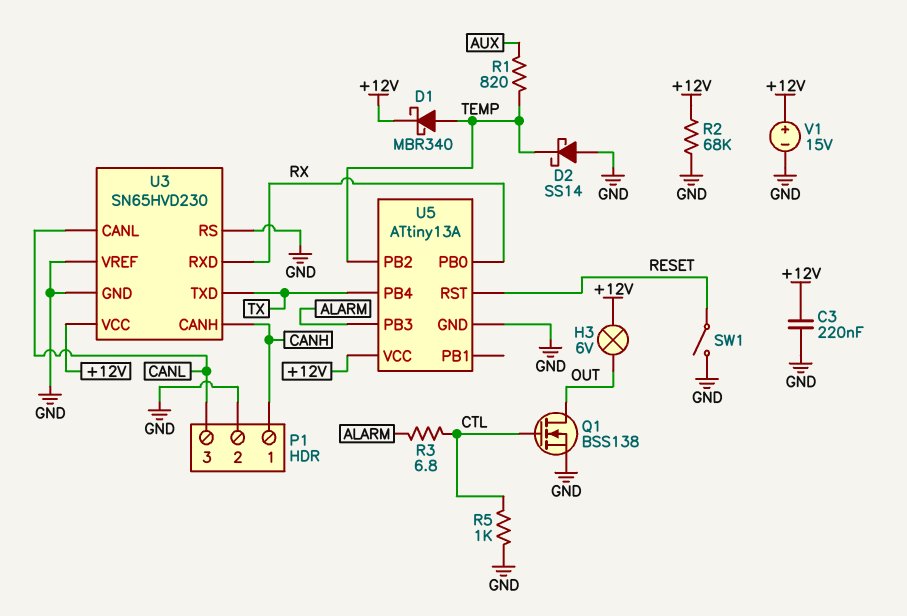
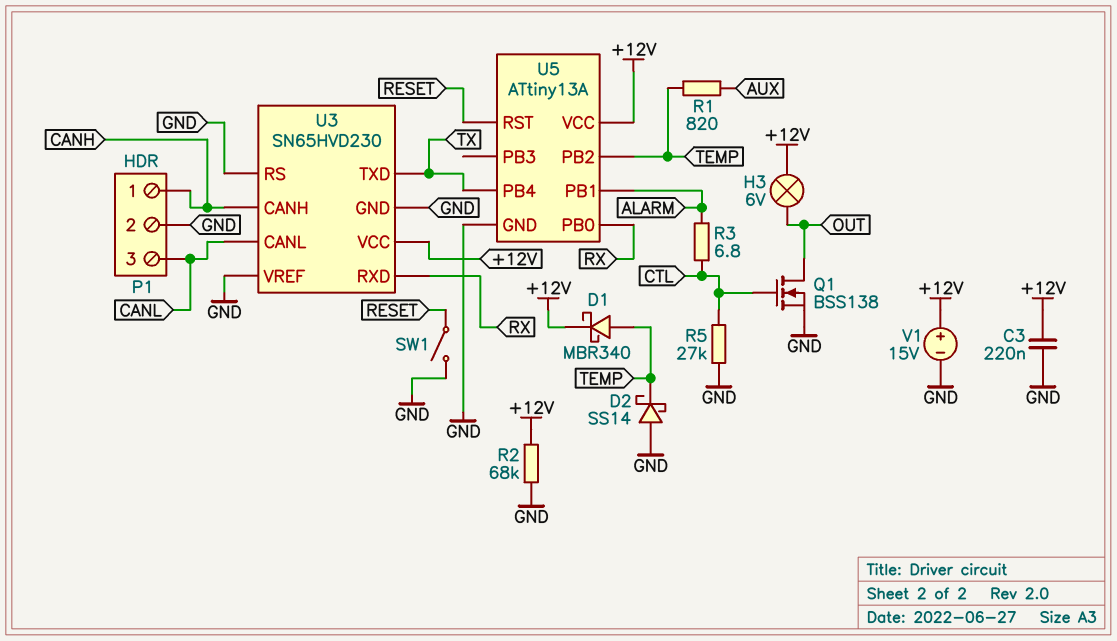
R5: 1k (CTL, GND) -> 27k (CTL, GND)
U5 pin PB1: none -> ALARM
U5 pin PB3: ALARM -> none

